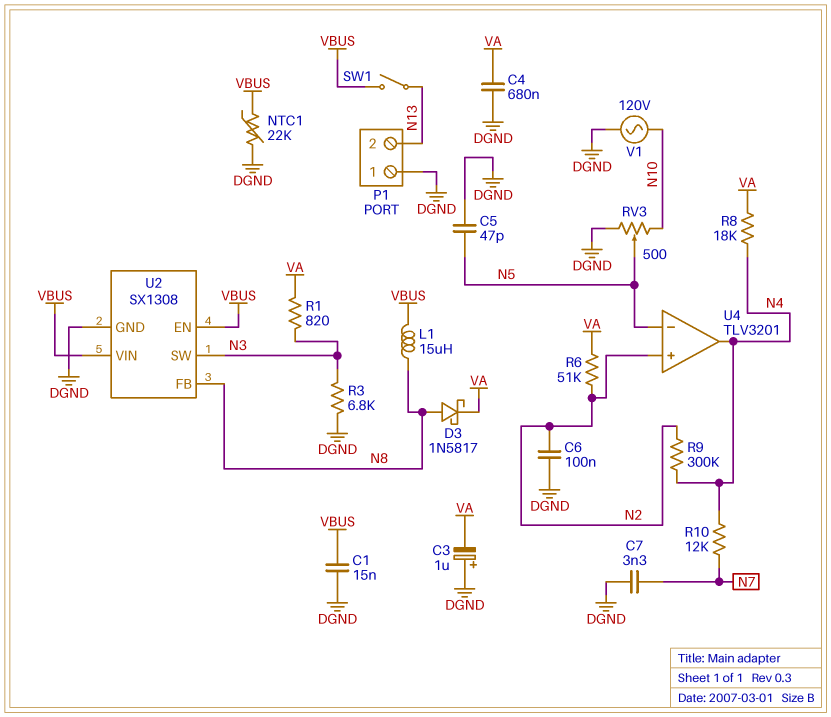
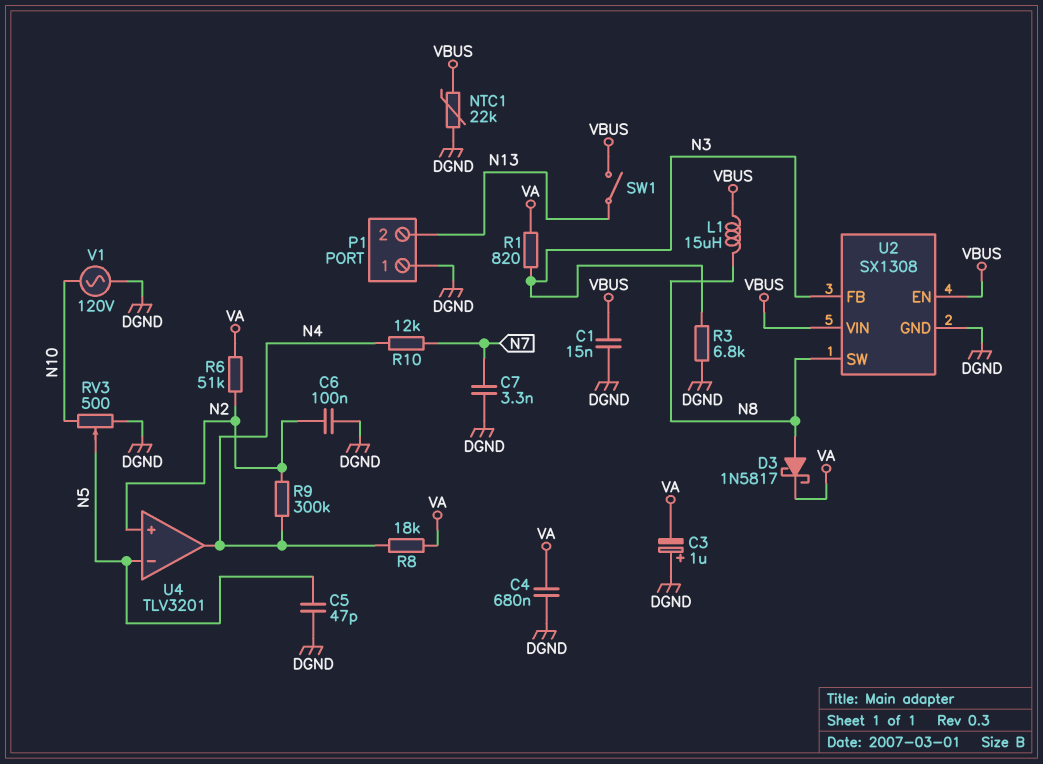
U2 pin FB: N8 -> N3
U2 pin SW: N3 -> N8

